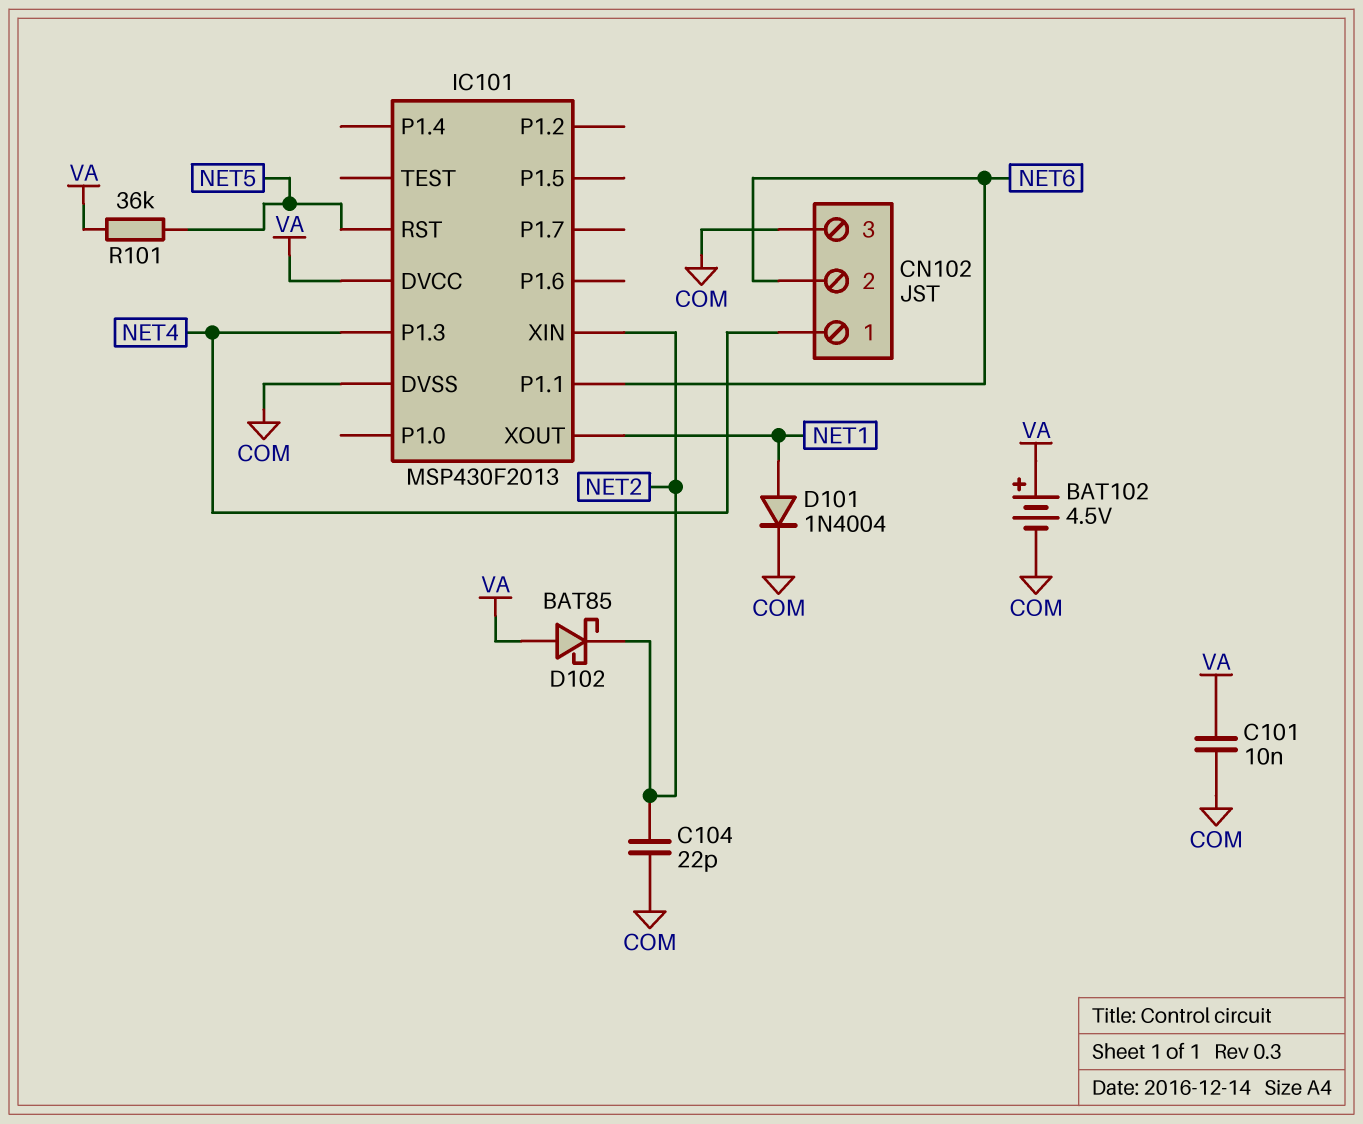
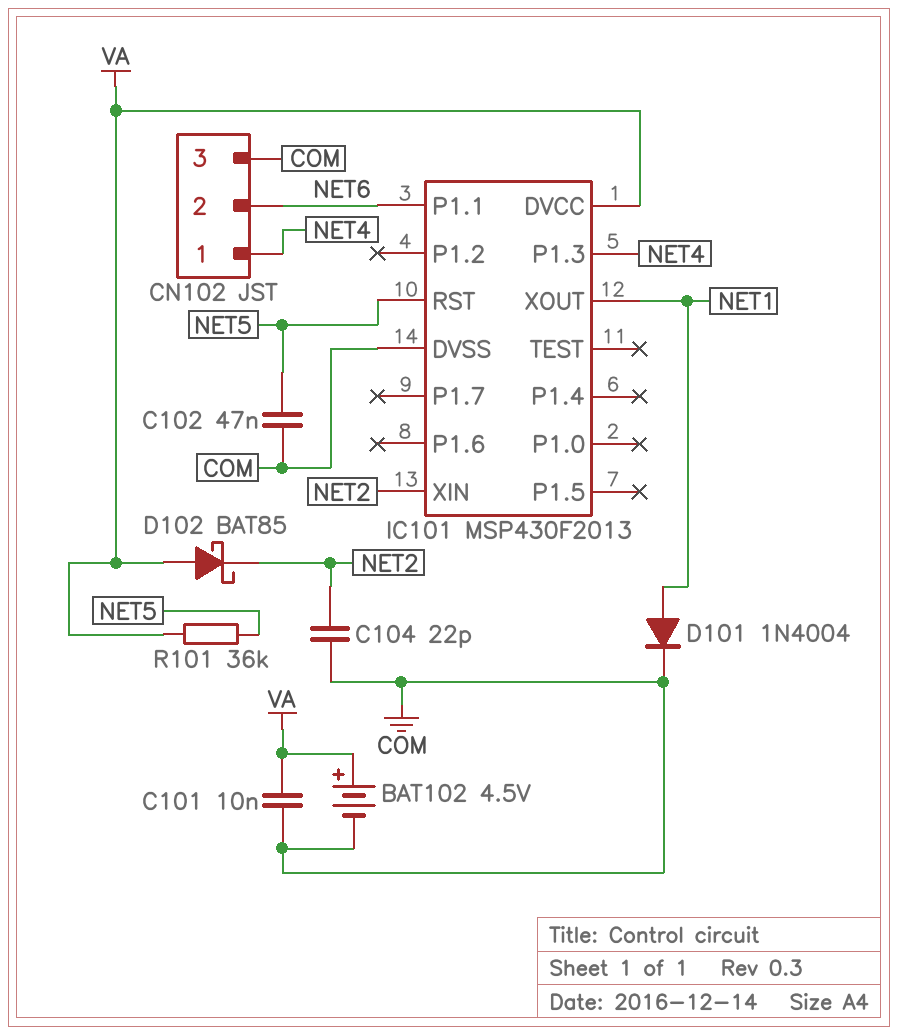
C102: none -> 47nF (COM, NET5)

